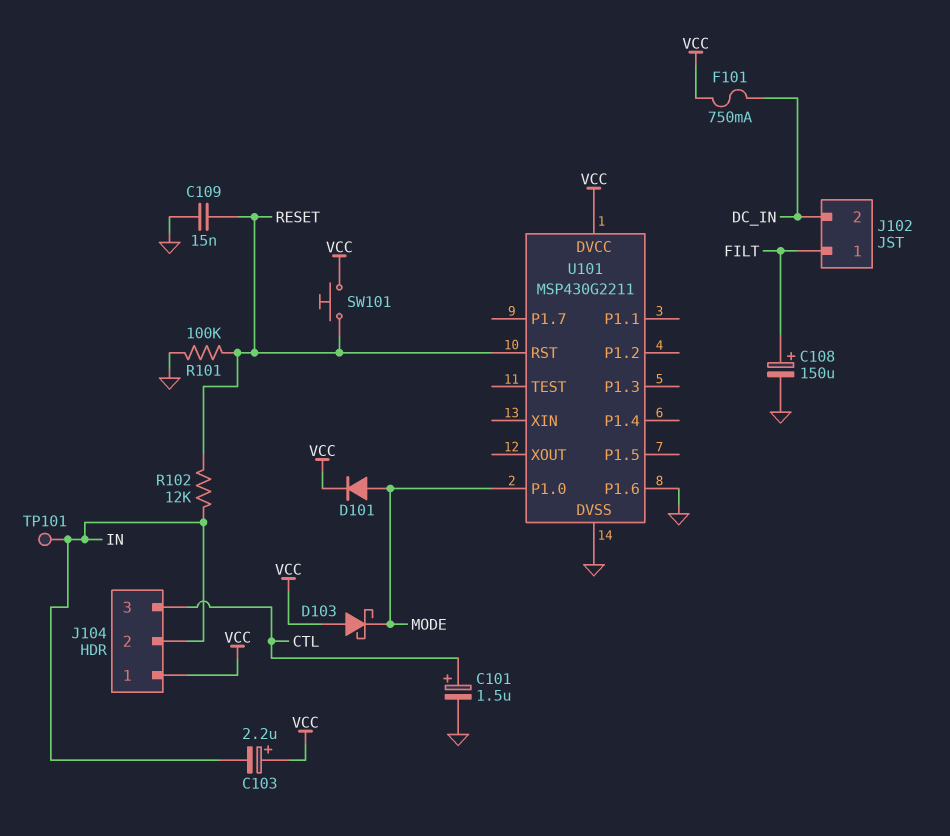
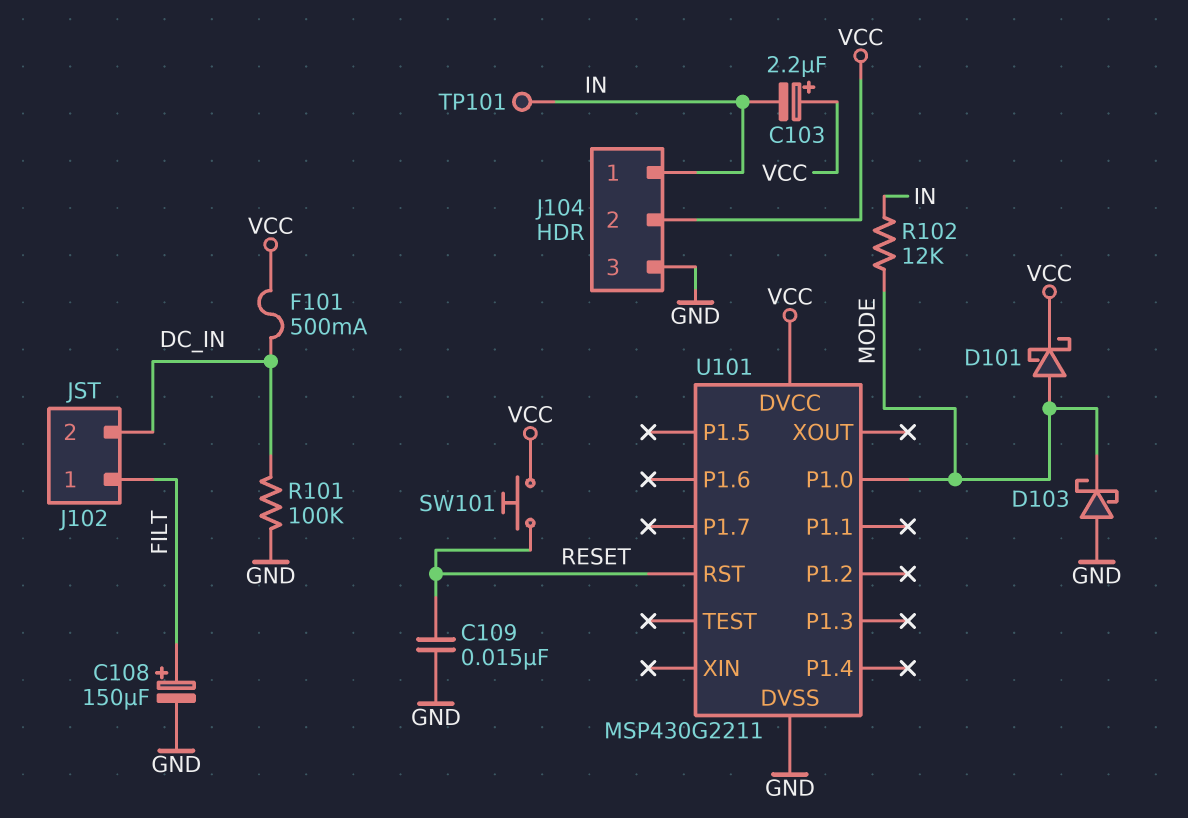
C101: 1.5uF (plus CTL, minus GND) -> none
D101: diode (A MODE, K VCC) -> schottky (A MODE, K VCC)
D103: schottky (A VCC, K MODE) -> schottky (A GND, K MODE)
F101: 750mA (DC_IN, VCC) -> 500mA (DC_IN, VCC)
J104 pin 1: VCC -> IN
J104 pin 2: IN -> VCC
J104 pin 3: CTL -> GND
R101: 100k (GND, RESET) -> 100k (DC_IN, GND)
R102: 12k (IN, RESET) -> 12k (IN, MODE)
U101 pin P1.6: GND -> none

